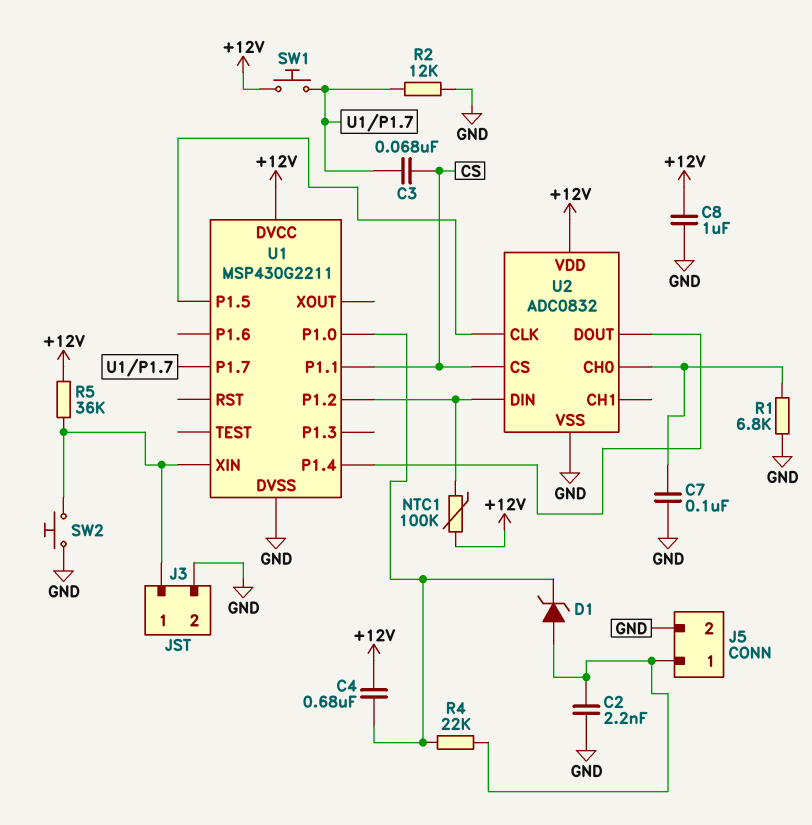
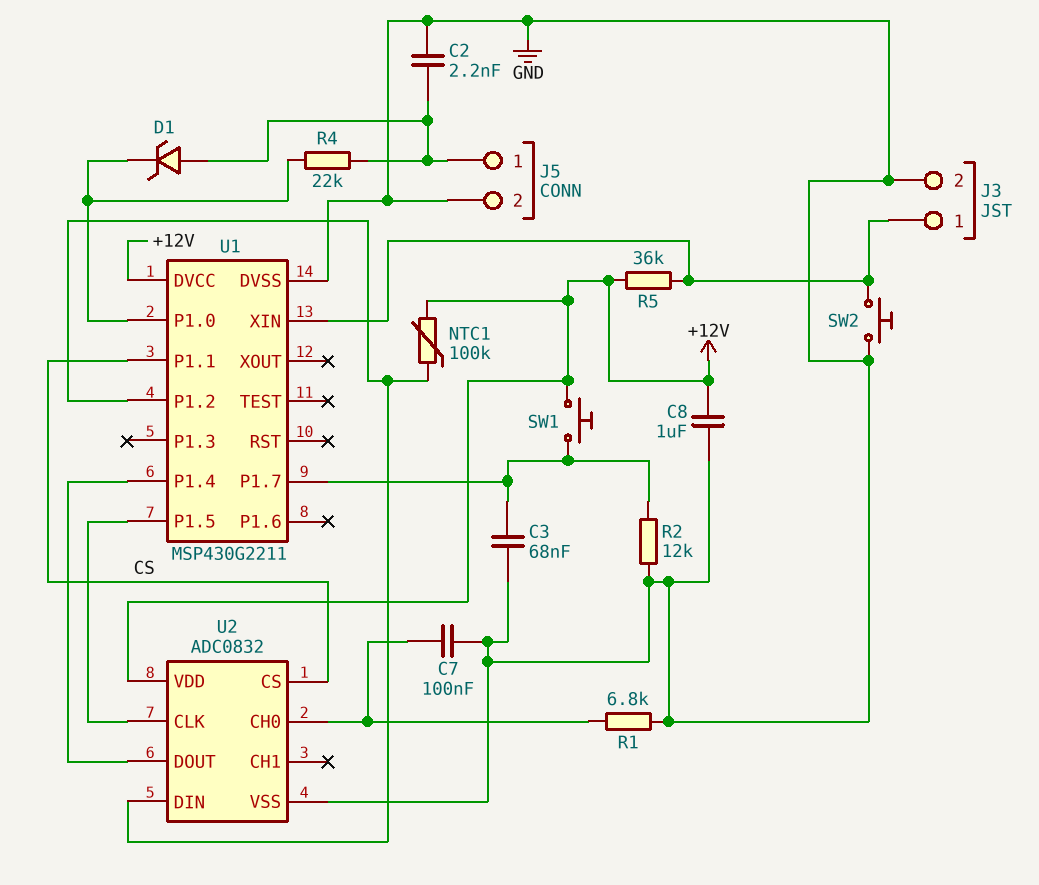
C3: 68nF (CS, U1/P1.7) -> 68nF (GND, U1/P1.7)
C4: 680nF (+12V, U1/P1.0) -> none

